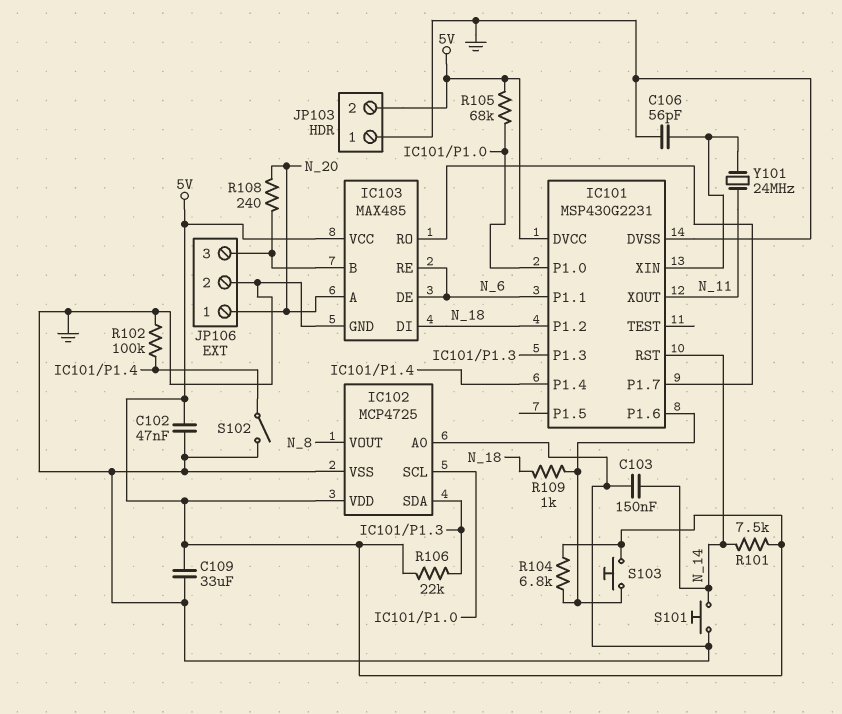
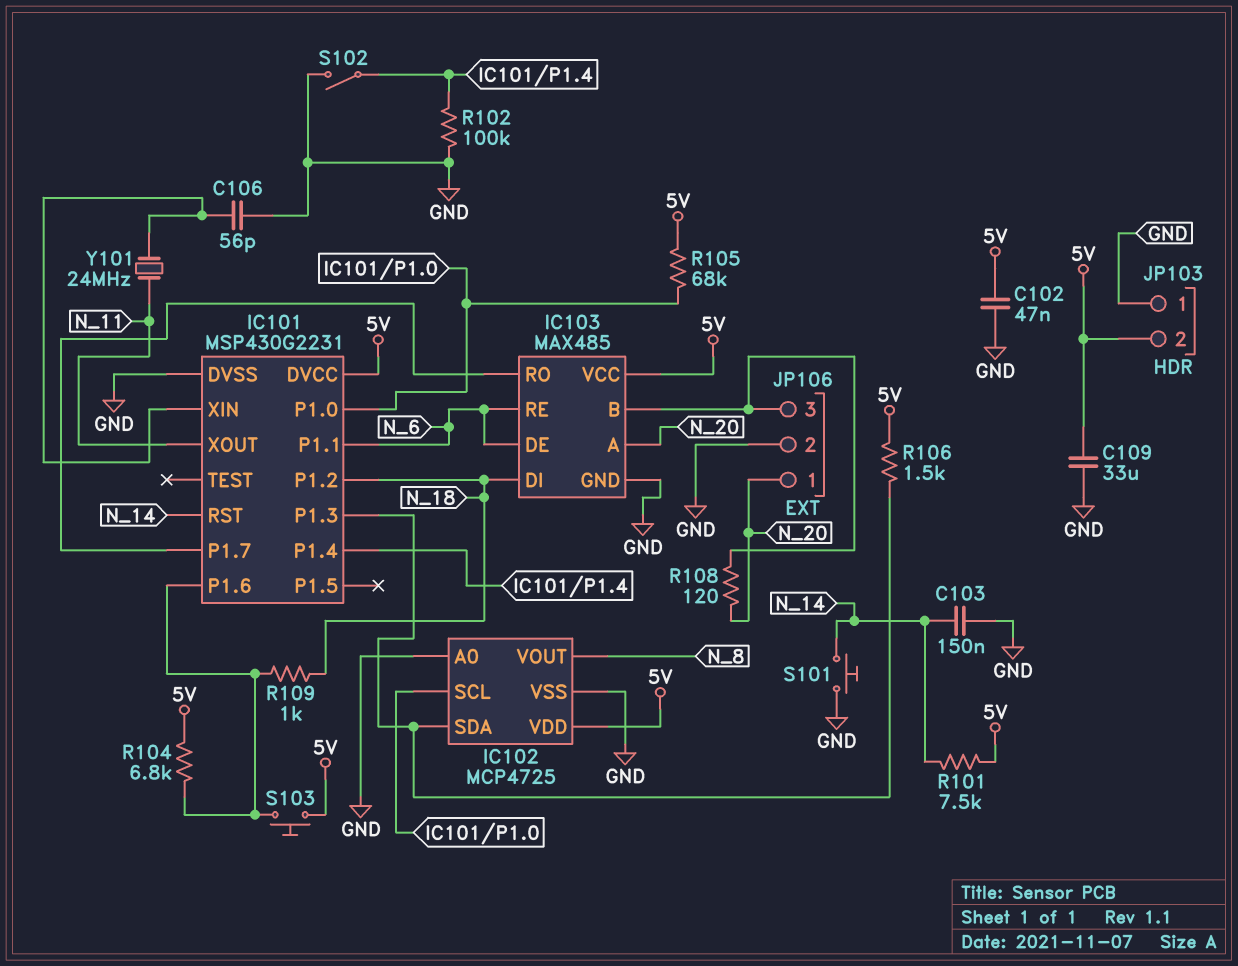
R106: 22k (5V, IC101/P1.3) -> 1.5k (5V, IC101/P1.3)
R108: 240 (IC103/B, N_20) -> 120 (IC103/B, N_20)

